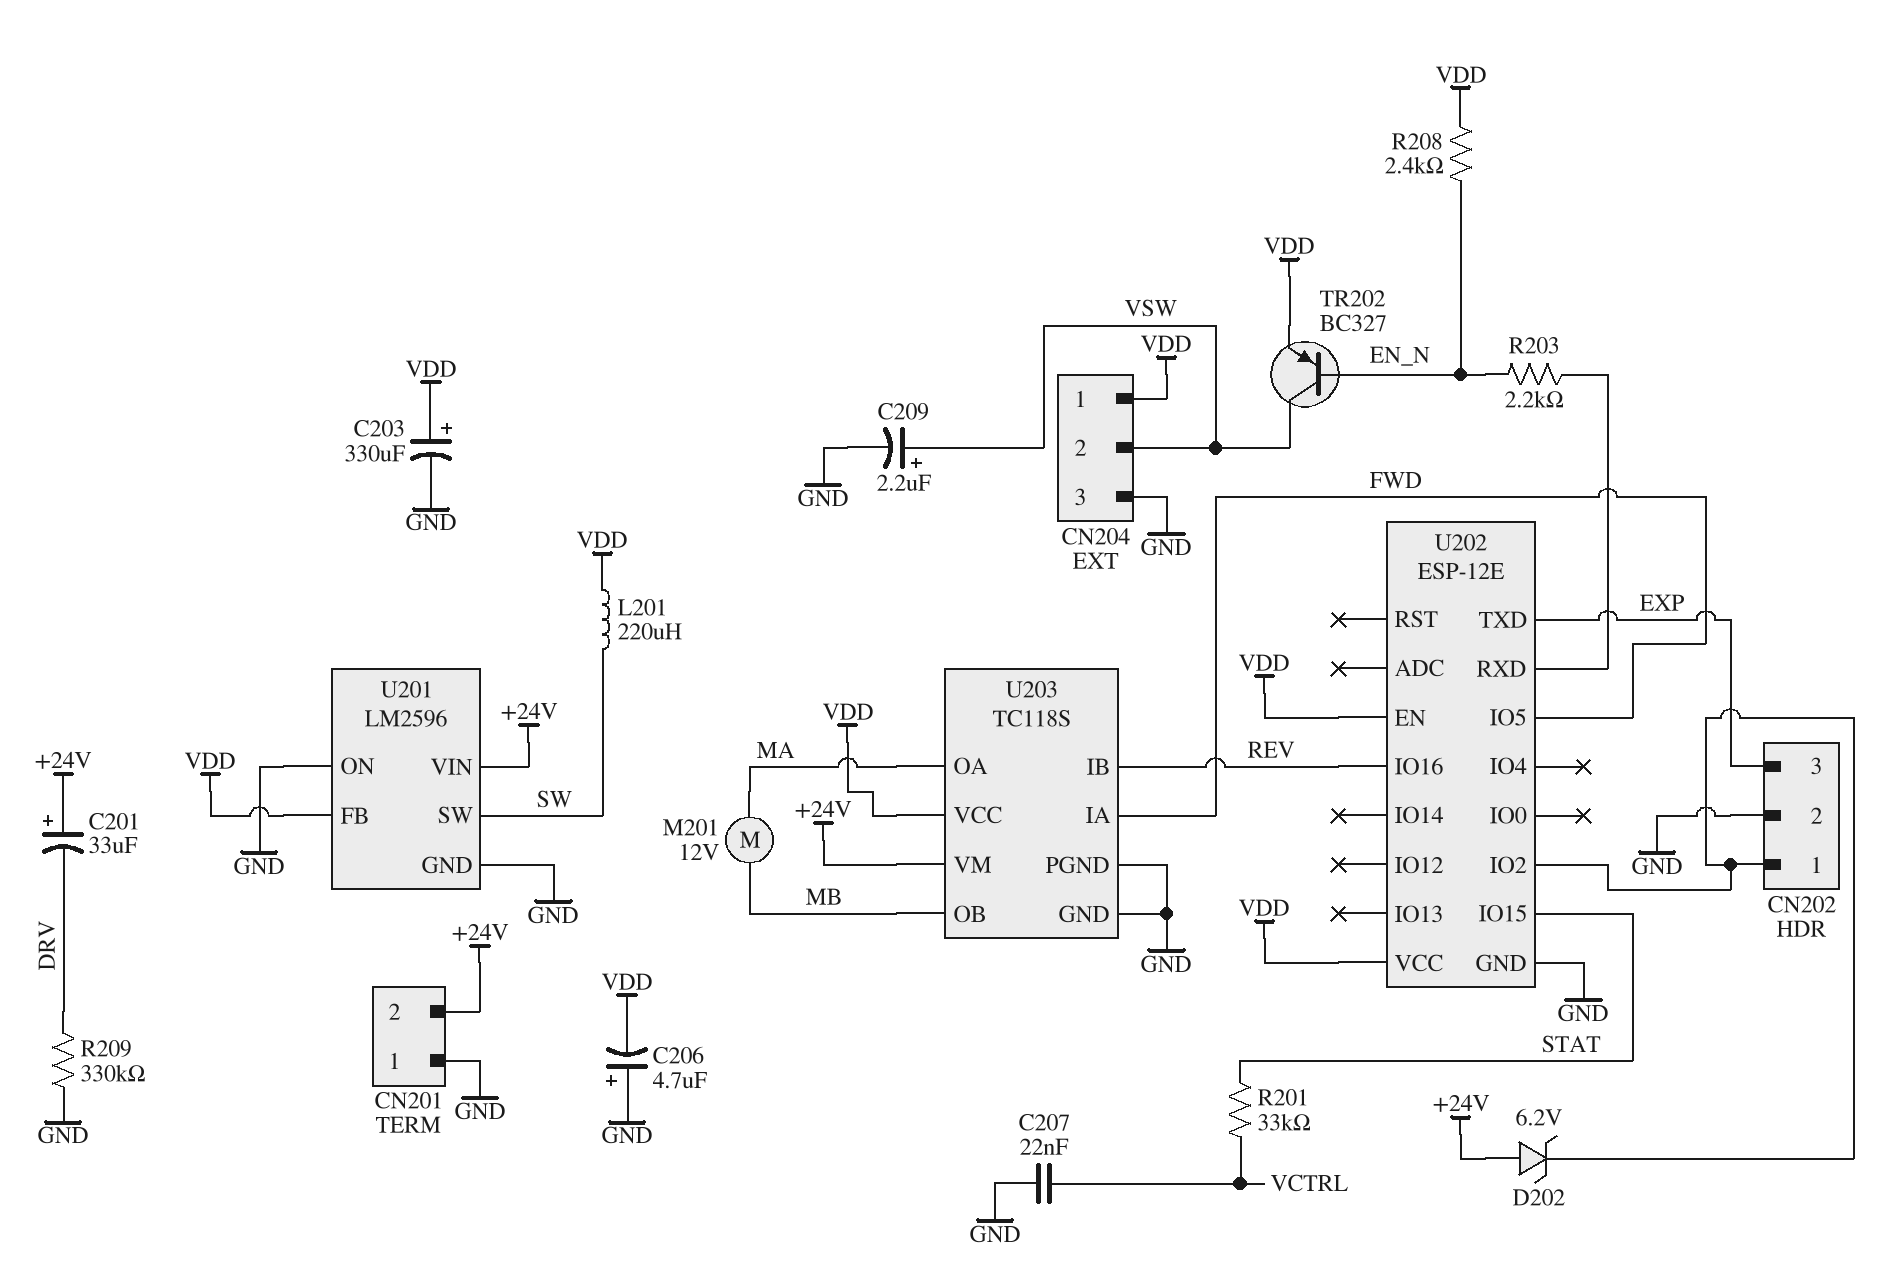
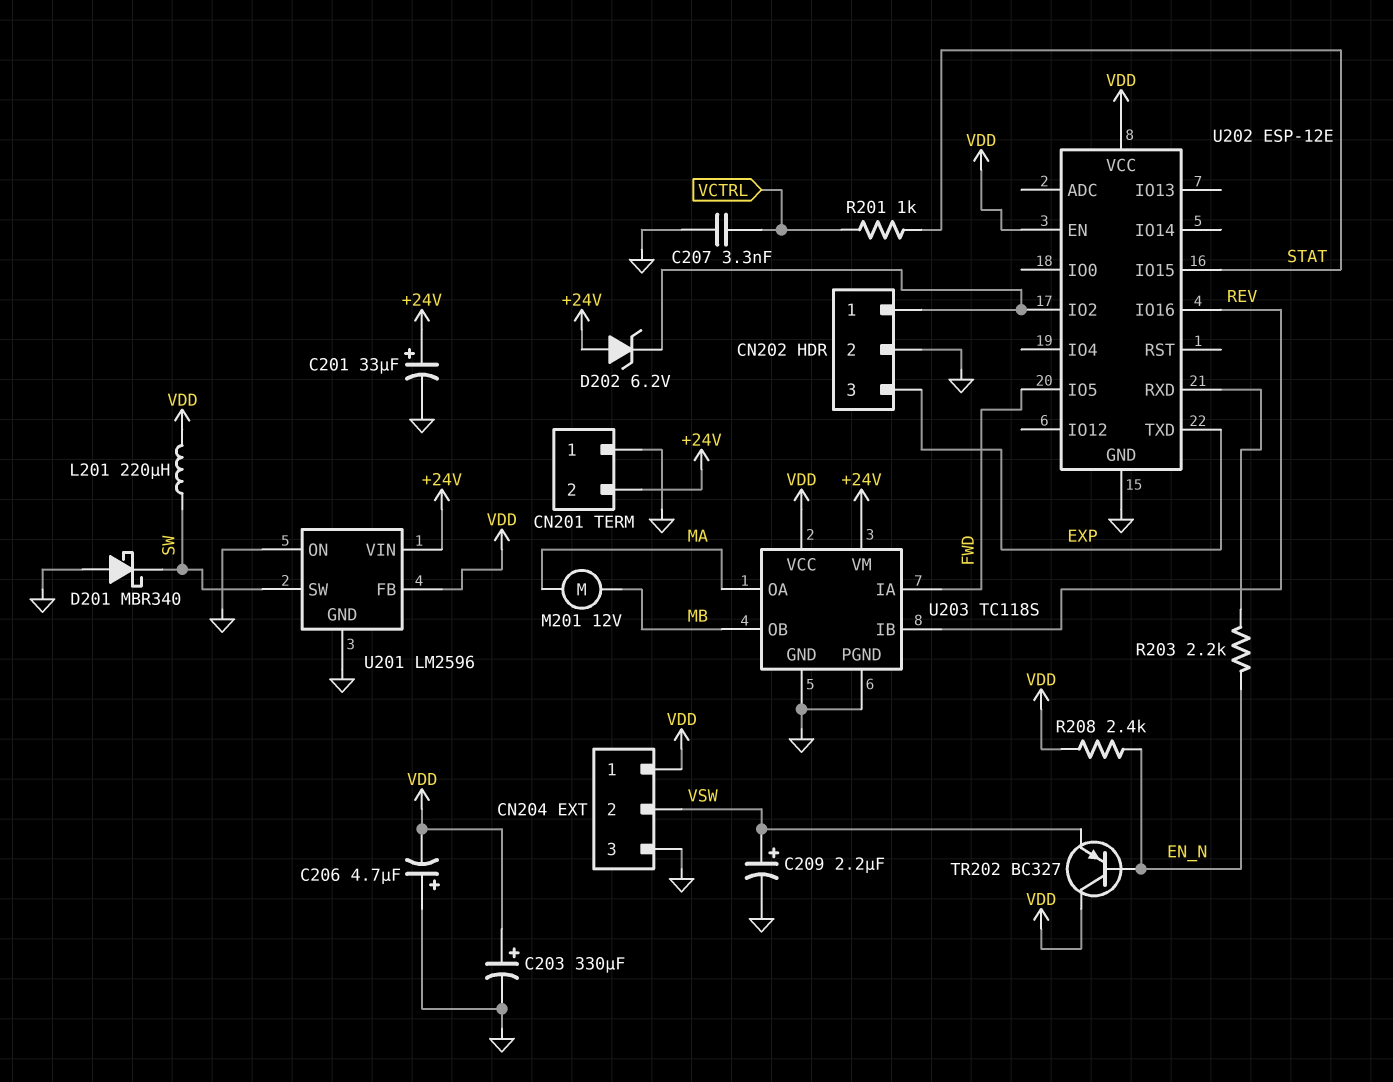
C201: 33uF (plus +24V, minus DRV) -> 33uF (plus +24V, minus GND)
C207: 22nF (GND, VCTRL) -> 3.3nF (GND, VCTRL)
D201: none -> schottky MBR340 (A GND, K SW)
R201: 33k (STAT, VCTRL) -> 1k (STAT, VCTRL)
R209: 330k (DRV, GND) -> none
TR202: PNP BC327 (B EN_N, C VSW, E VDD) -> PNP BC327 (B EN_N, C VDD, E VSW)

